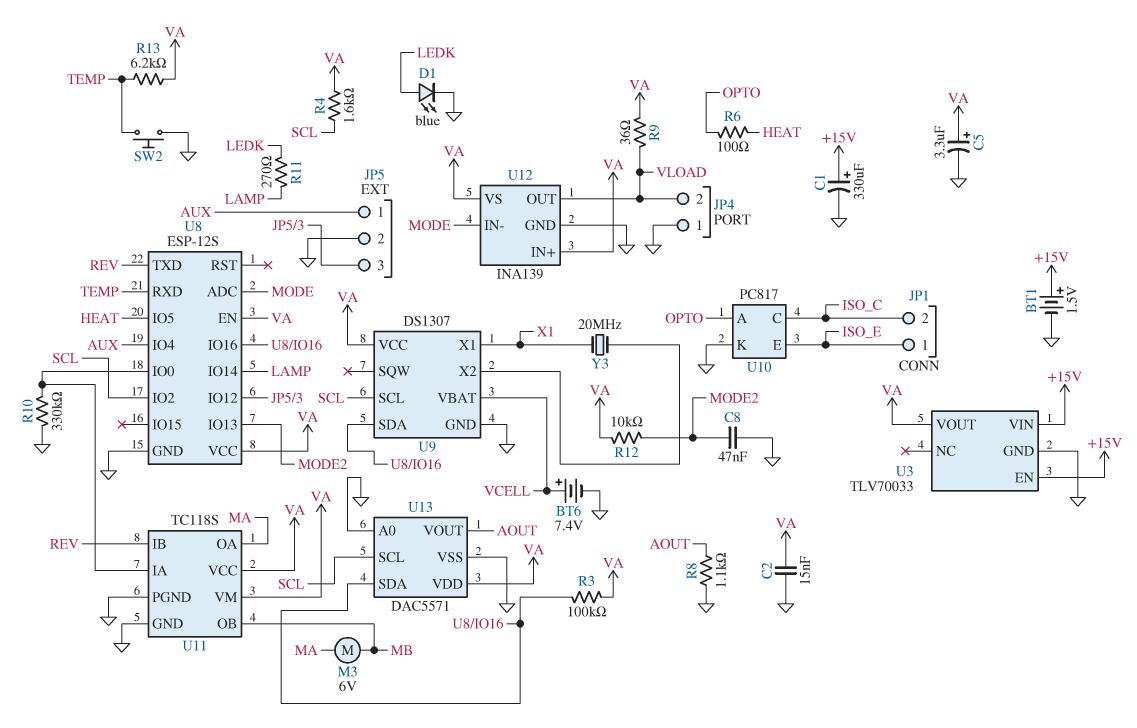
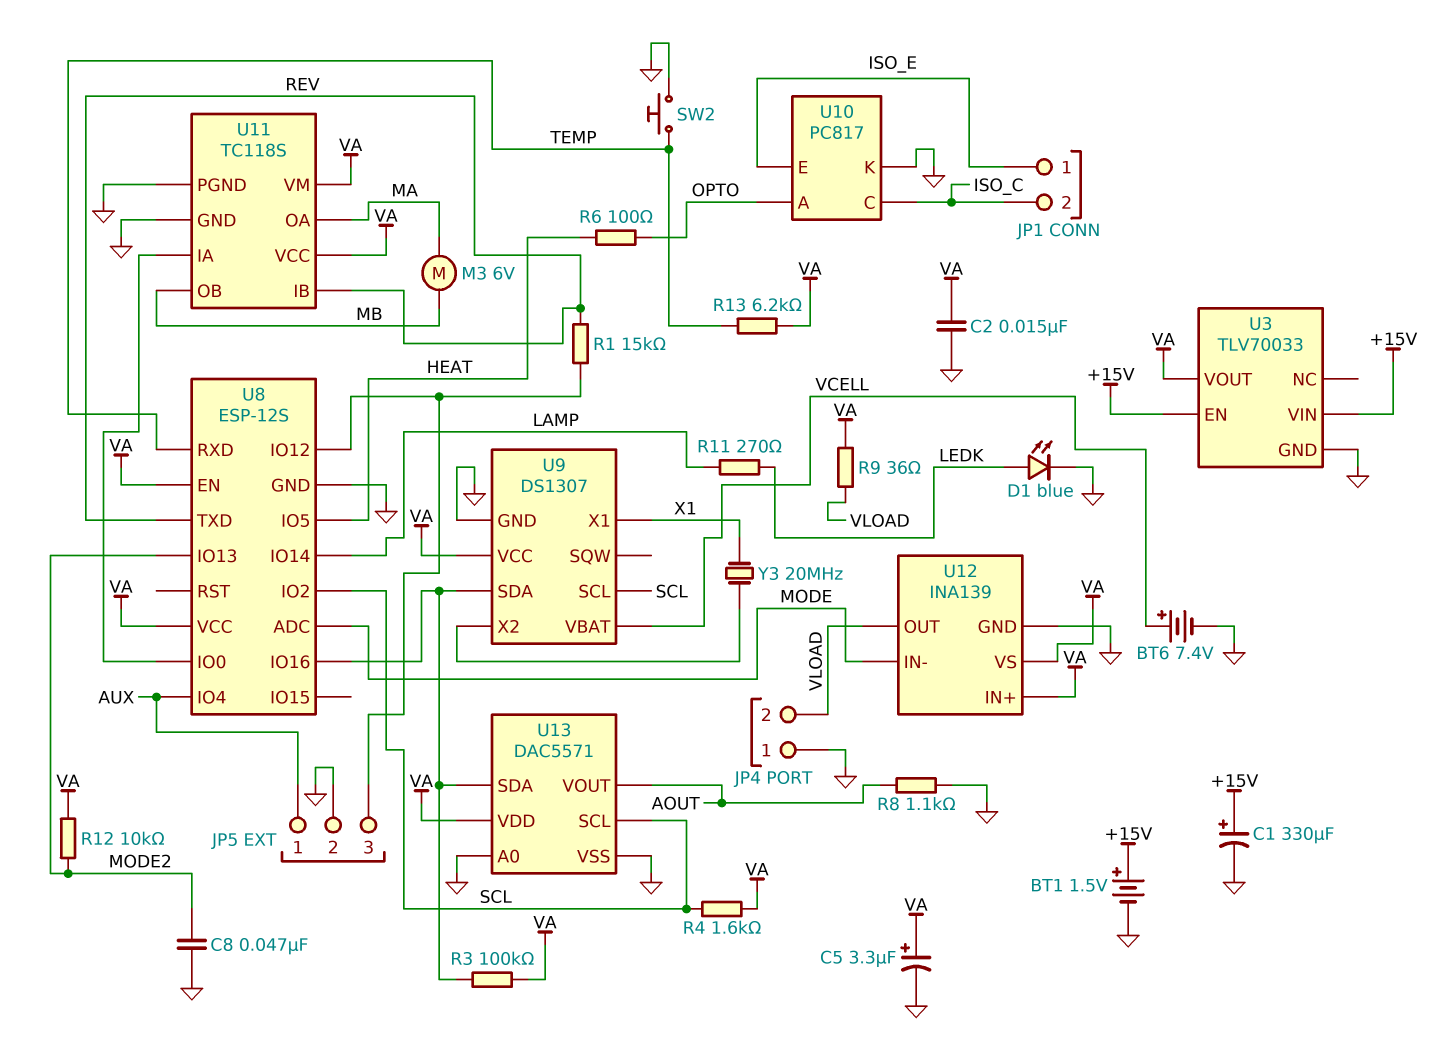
R1: none -> 15k (JP5/3, REV)
R10: 330k (GND, U8/IO0) -> none

